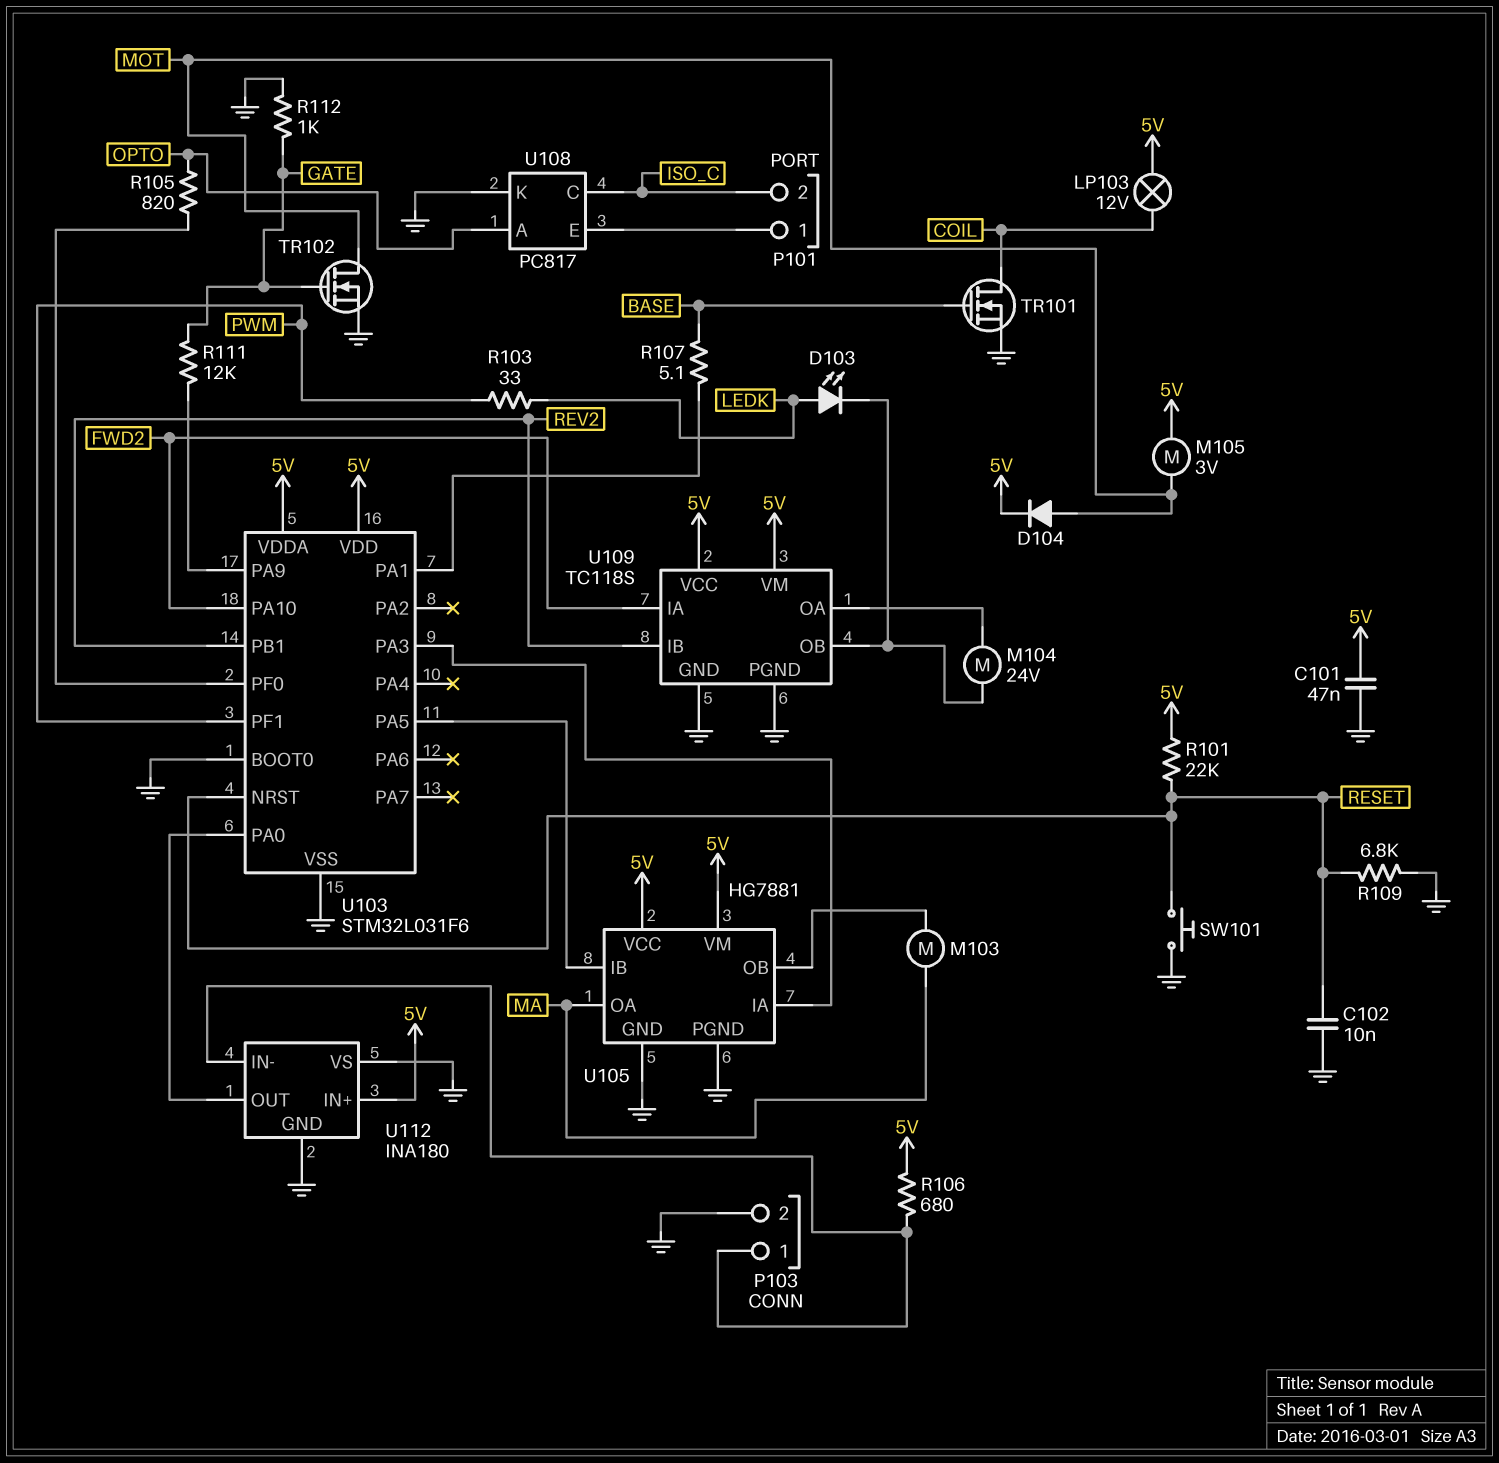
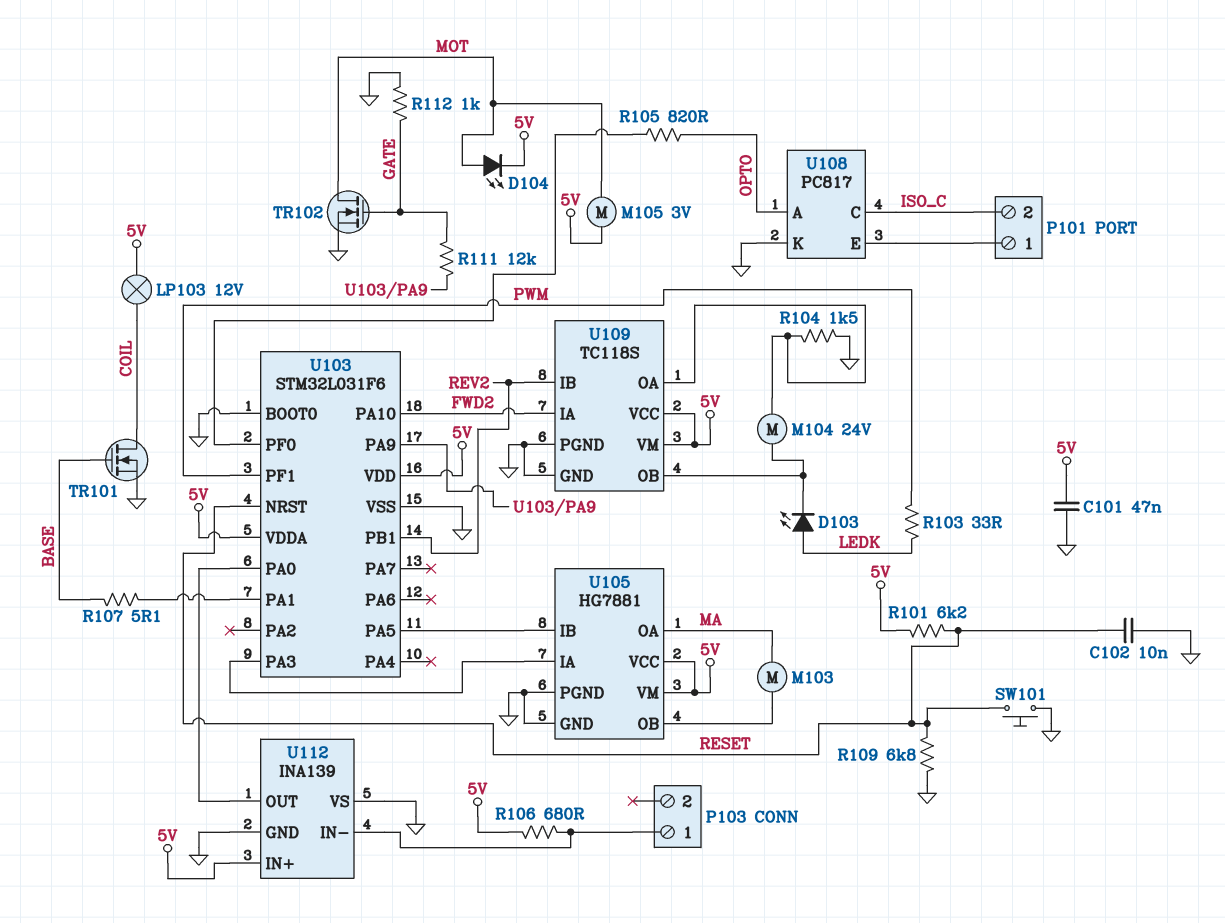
D104: diode (A MOT, K 5V) -> LED (A MOT, K 5V)
P103 pin 2: GND -> none
R101: 22k (5V, RESET) -> 6.2k (5V, RESET)
R104: none -> 1.5k (GND, U109/OA)
U112: INA180 -> INA139

